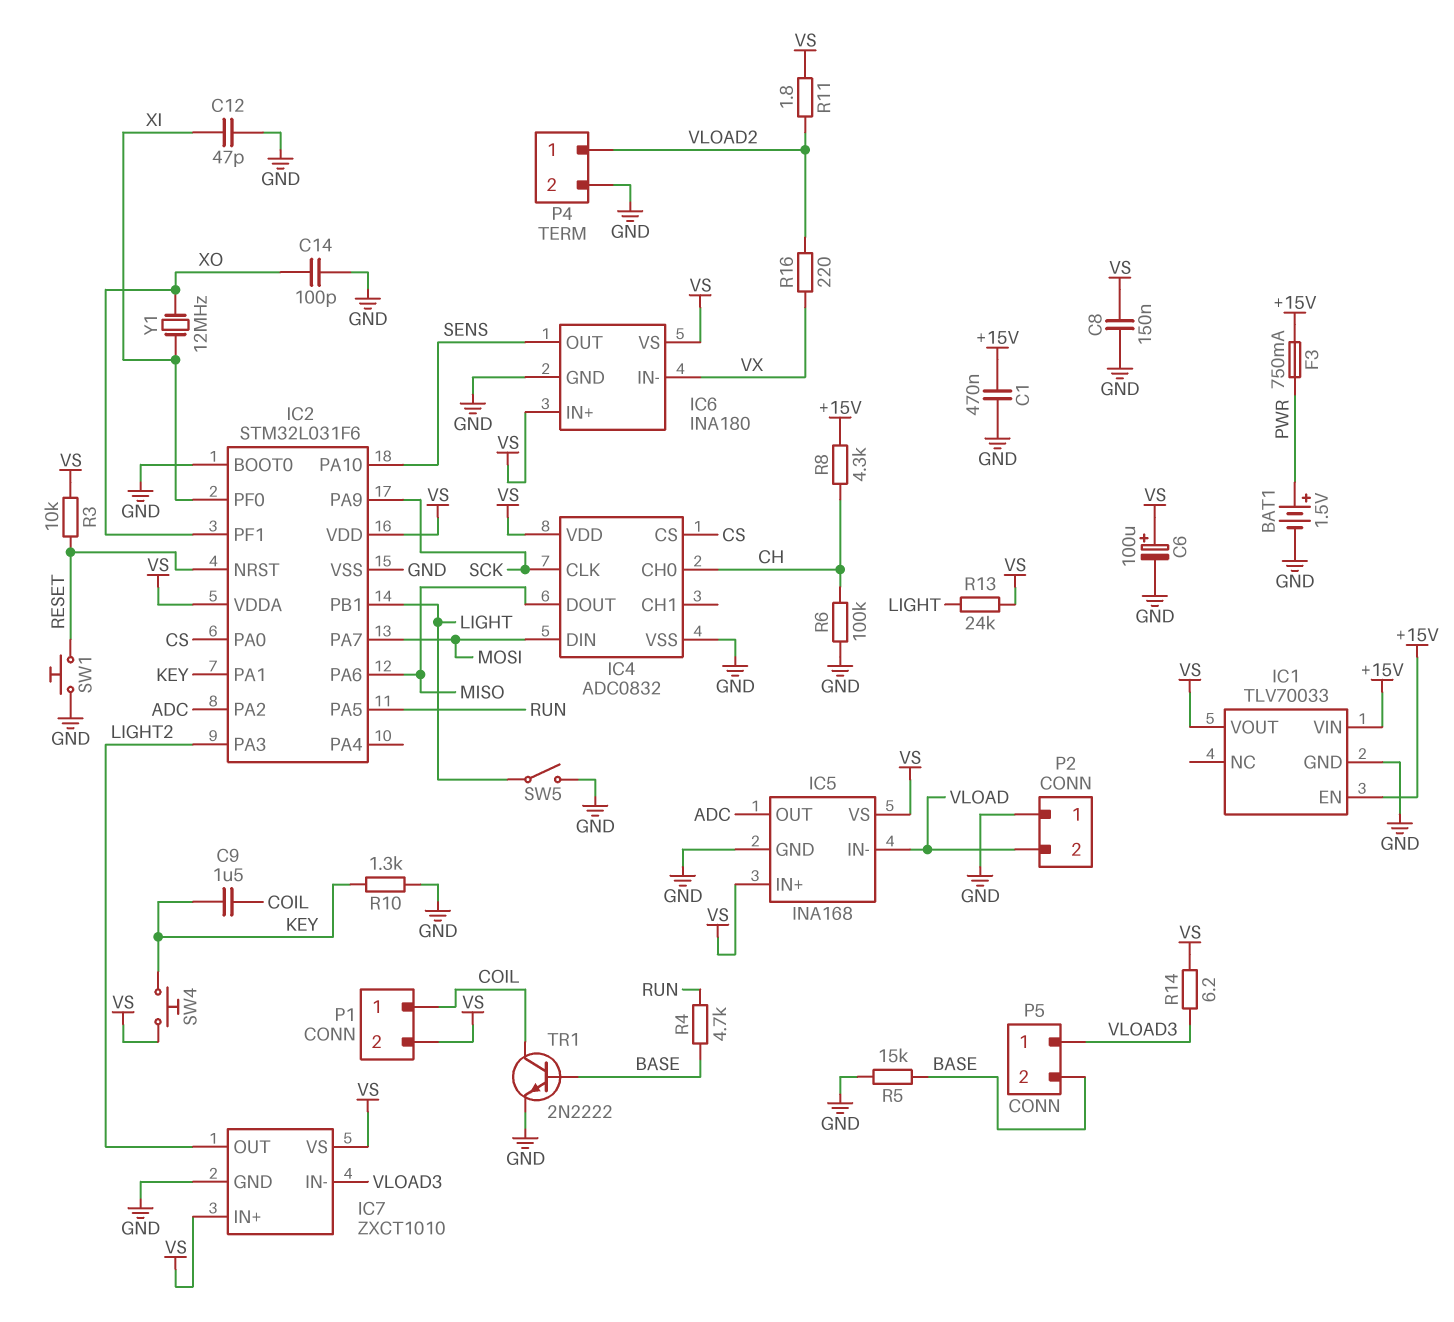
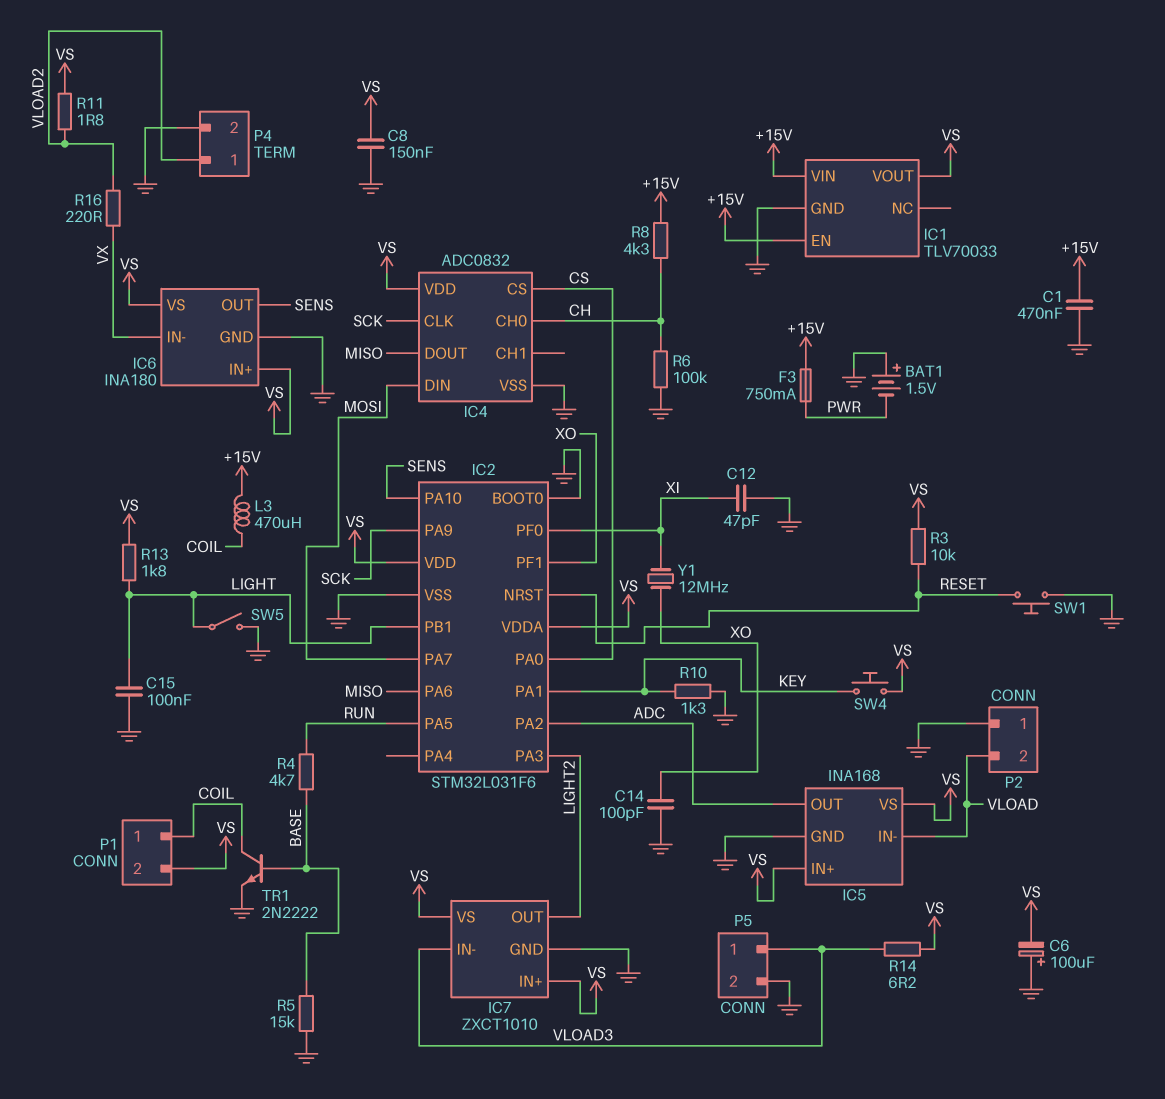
BAT1: 1.5V (plus PWR, minus GND) -> 1.5V (plus GND, minus PWR)
C6: 100uF (plus VS, minus GND) -> 100uF (plus GND, minus VS)
C9: 1.5uF (COIL, KEY) -> none
C15: none -> 100nF (GND, LIGHT)
L3: none -> 470uH (+15V, COIL)
P5 pin 2: BASE -> GND
R13: 24k (LIGHT, VS) -> 1.8k (LIGHT, VS)

